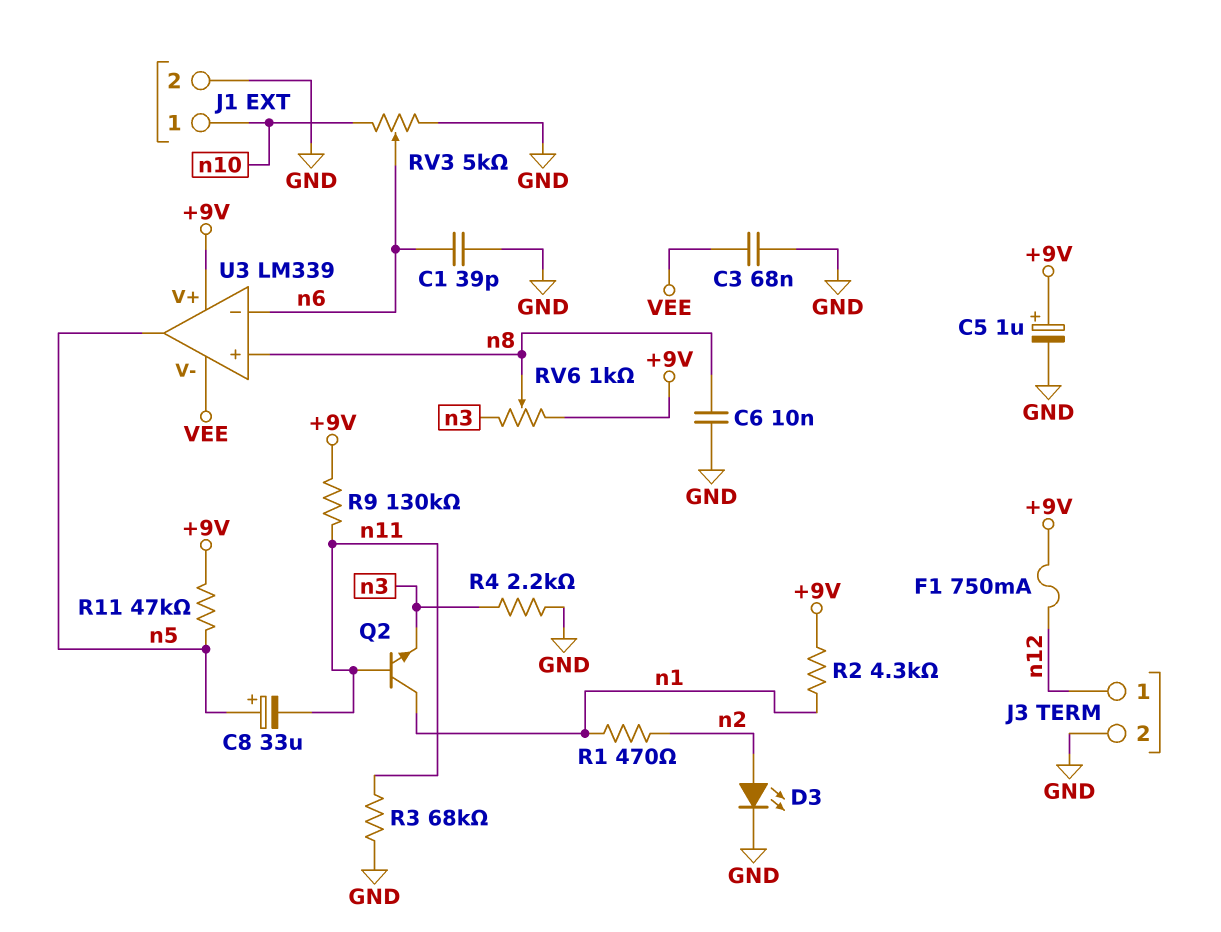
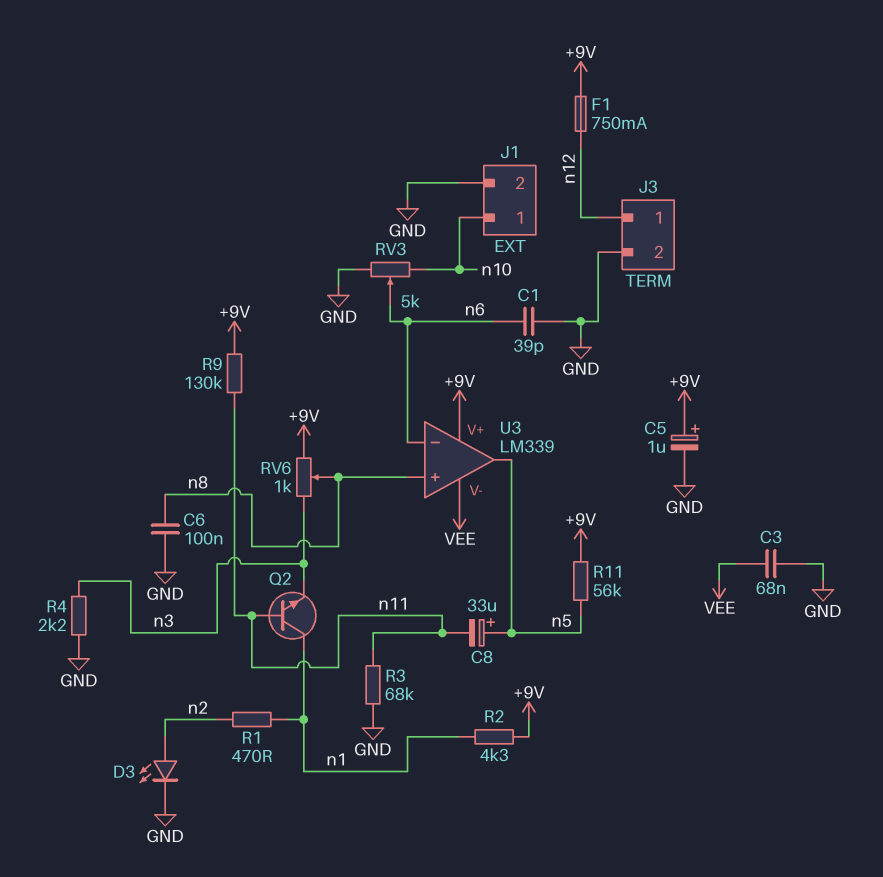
C6: 10nF (GND, n8) -> 100nF (GND, n8)
R11: 47k (+9V, n5) -> 56k (+9V, n5)

